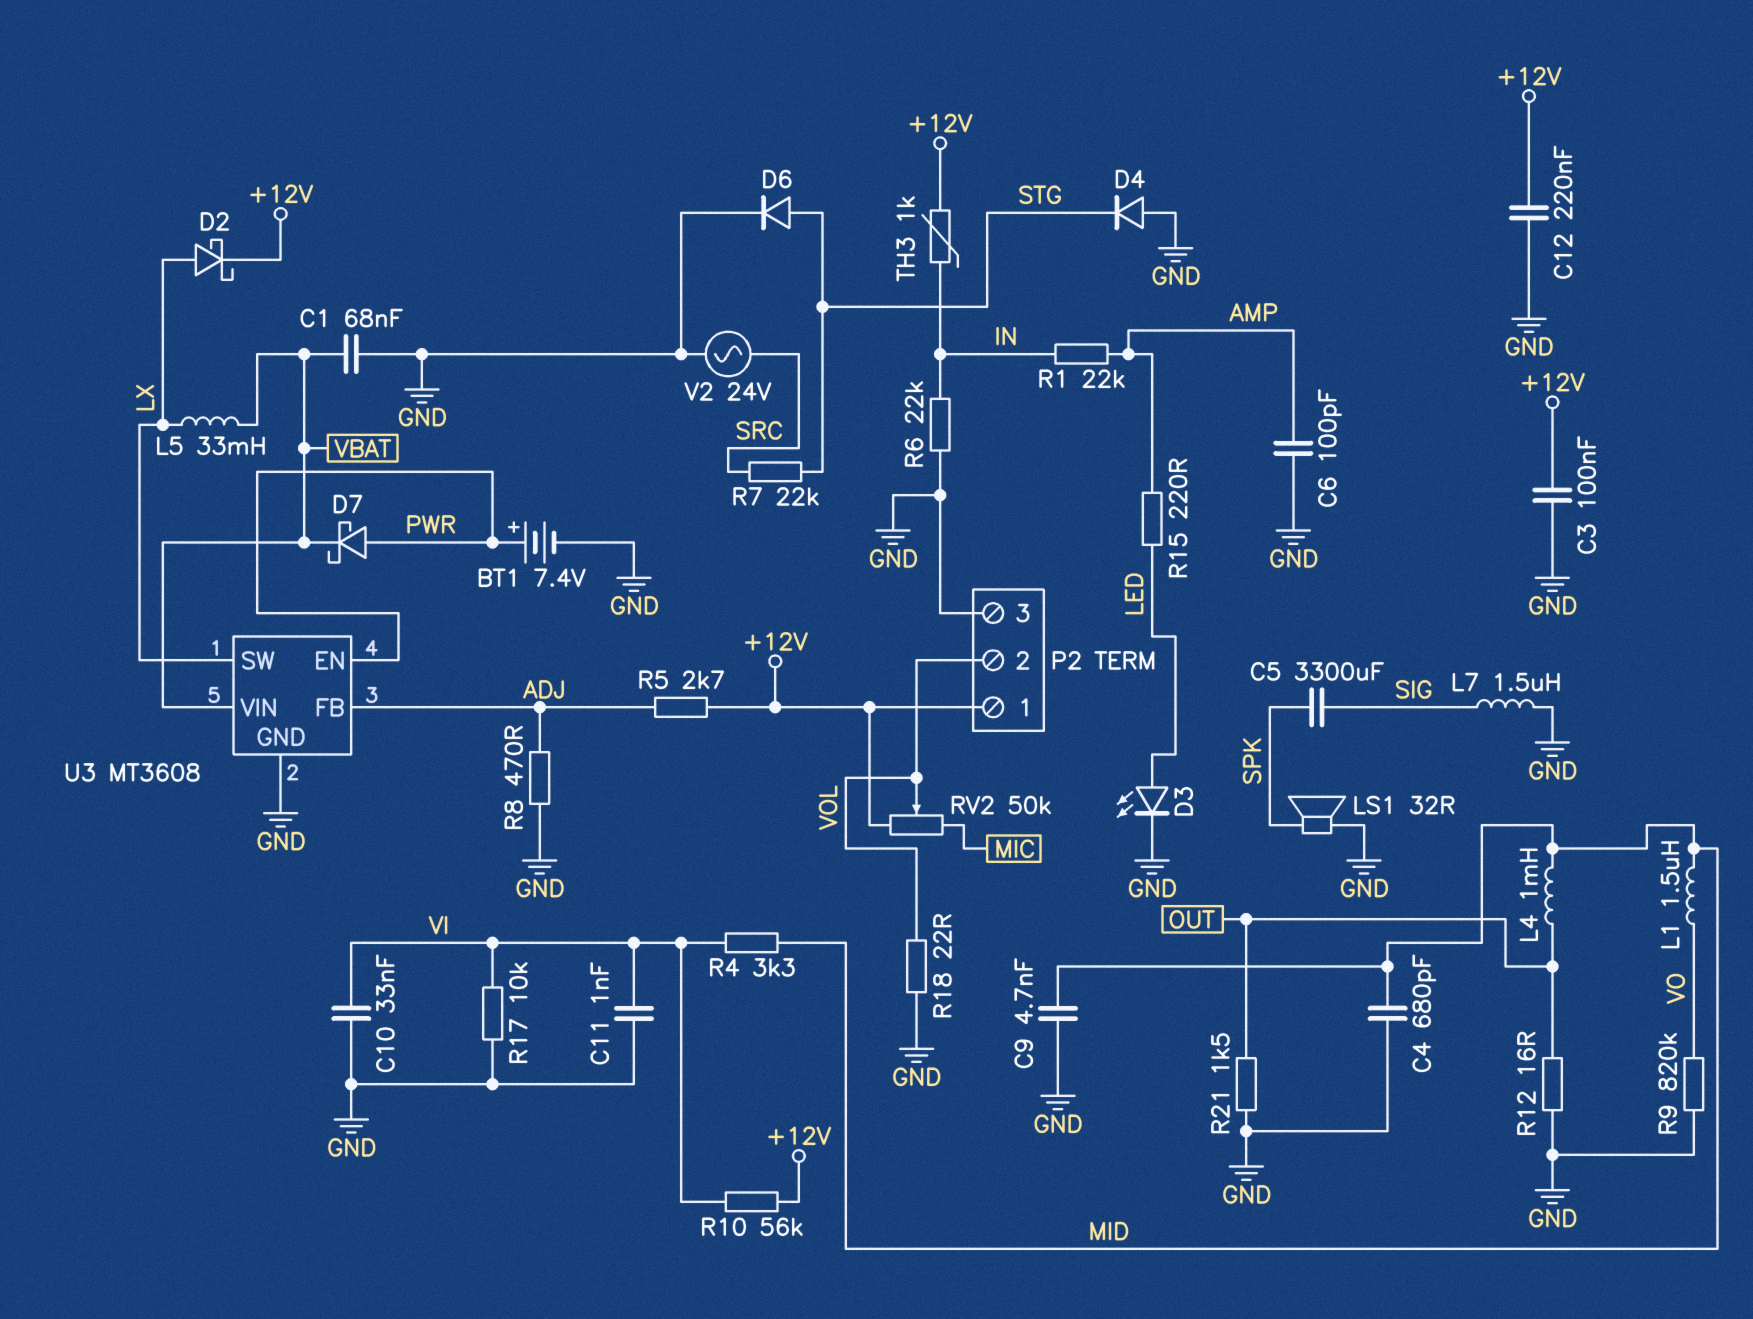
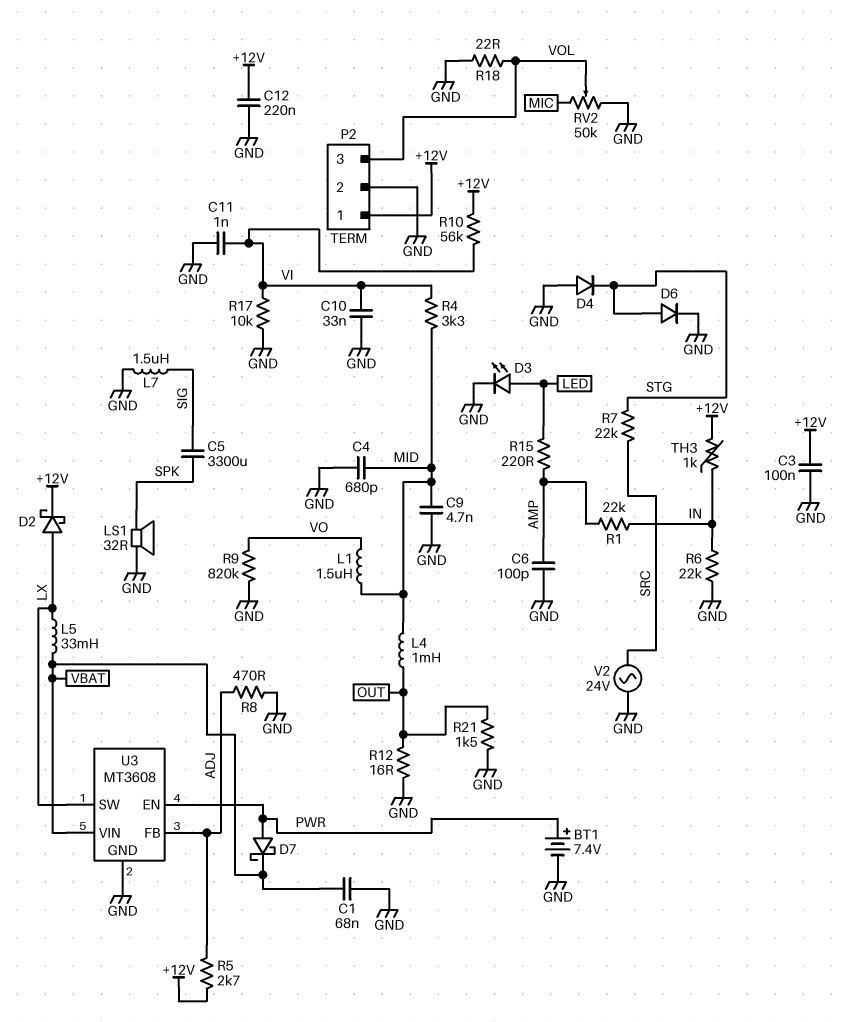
P2 pin 2: VOL -> GND
P2 pin 3: GND -> VOL
RV2: 50k (+12V, MIC, wiper VOL) -> 50k (GND, MIC, wiper VOL)

